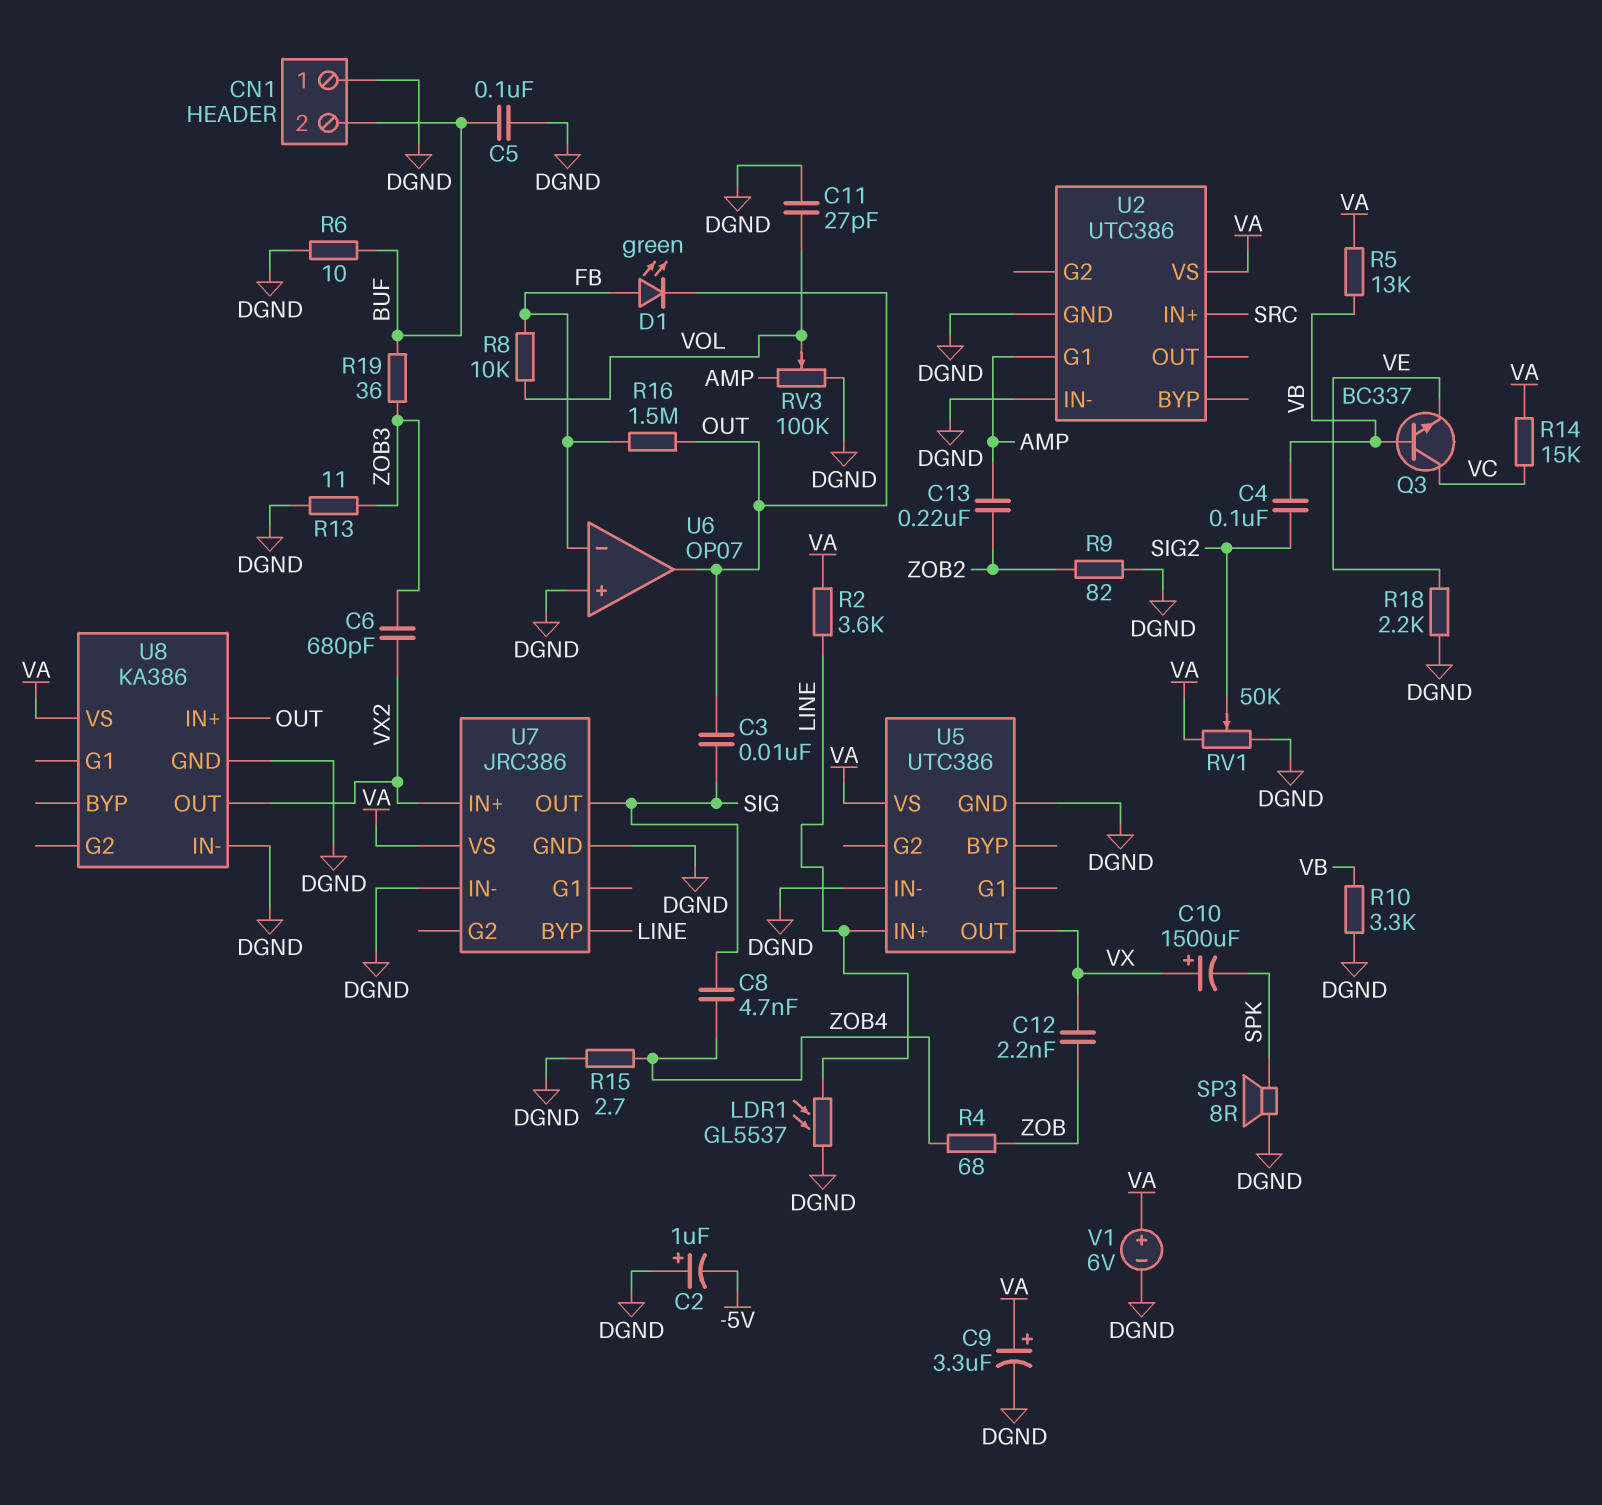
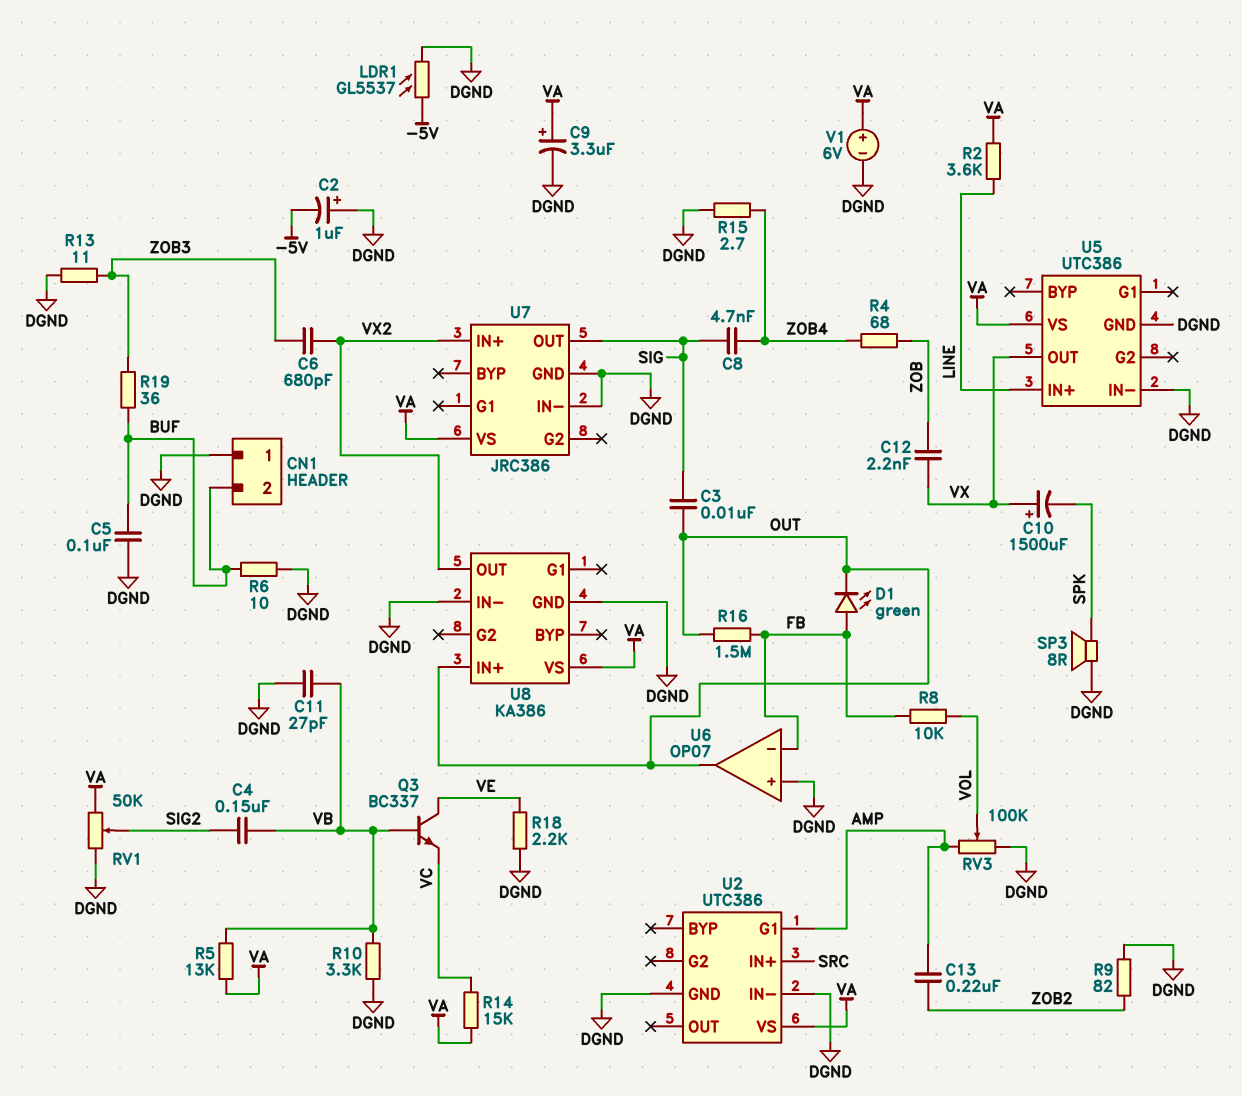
C4: 100nF (SIG2, VB) -> 150nF (SIG2, VB)
C11: 27pF (DGND, VOL) -> 27pF (DGND, VB)
LDR1: GL5537 (DGND, LINE) -> GL5537 (-5V, DGND)
Q3: NPN BC337 (B VB, C VC, E VE) -> NPN BC337 (B VB, C VE, E VC)
U7 pin BYP: LINE -> none

